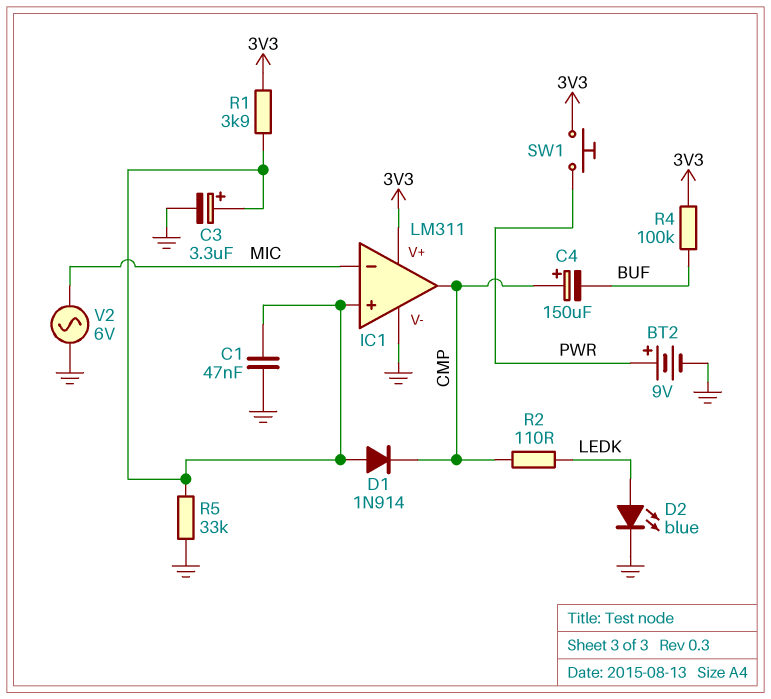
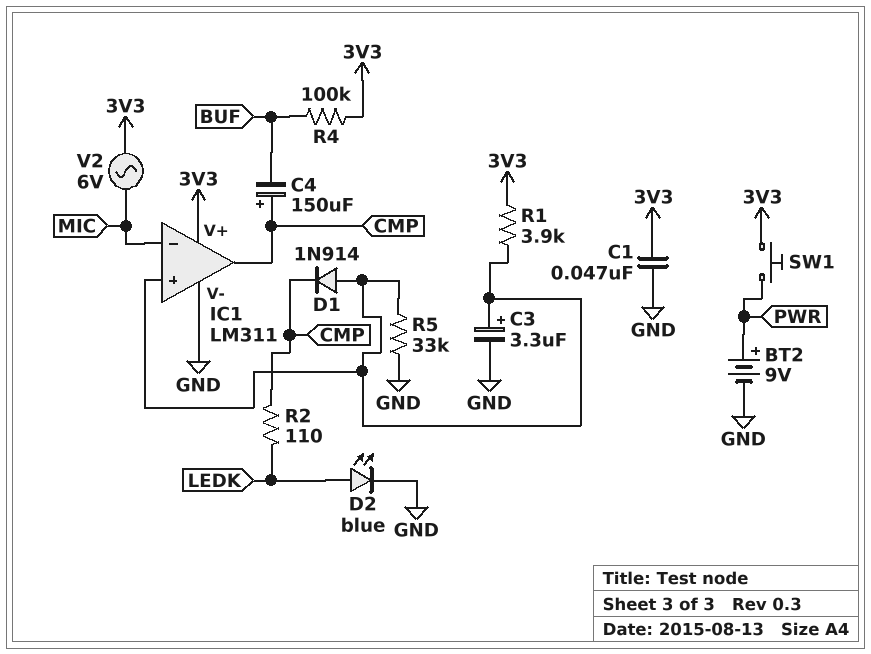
C1: 47nF (GND, IC1/in+) -> 47nF (3V3, GND)
V2: AC 6V (GND, MIC) -> AC 6V (3V3, MIC)

